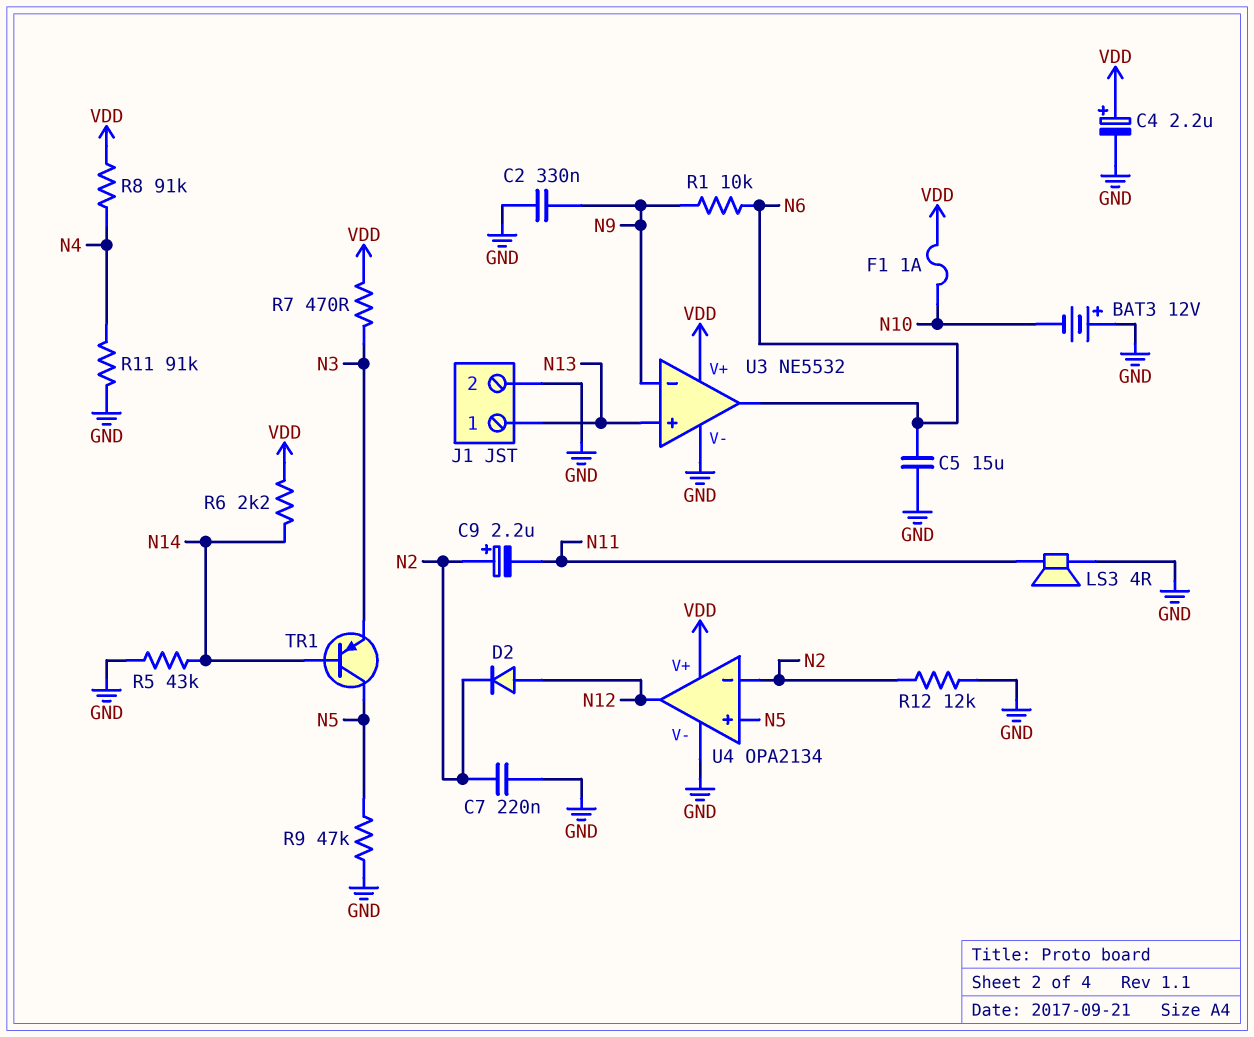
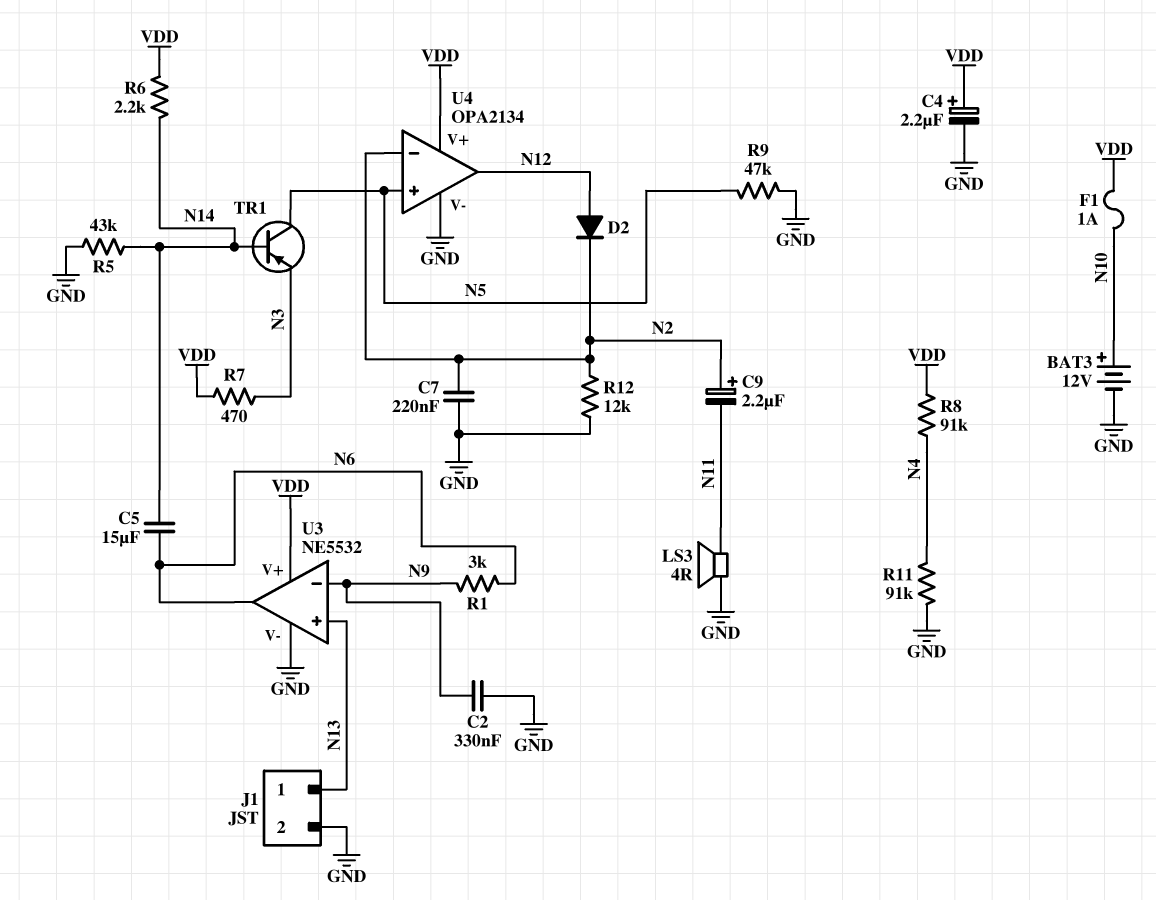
BAT3: 12V (plus GND, minus N10) -> 12V (plus N10, minus GND)
C5: 15uF (GND, N6) -> 15uF (N6, N14)
R1: 10k (N6, N9) -> 3k (N6, N9)

